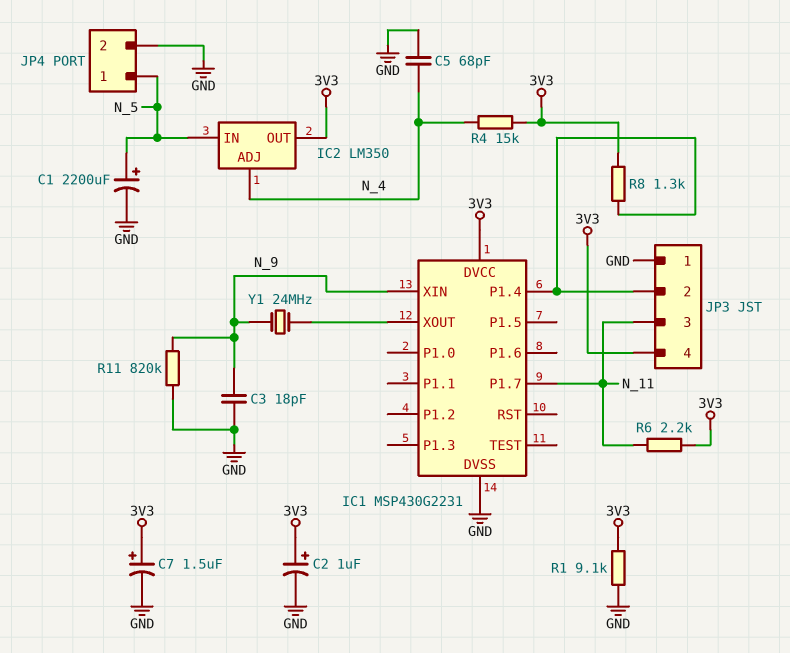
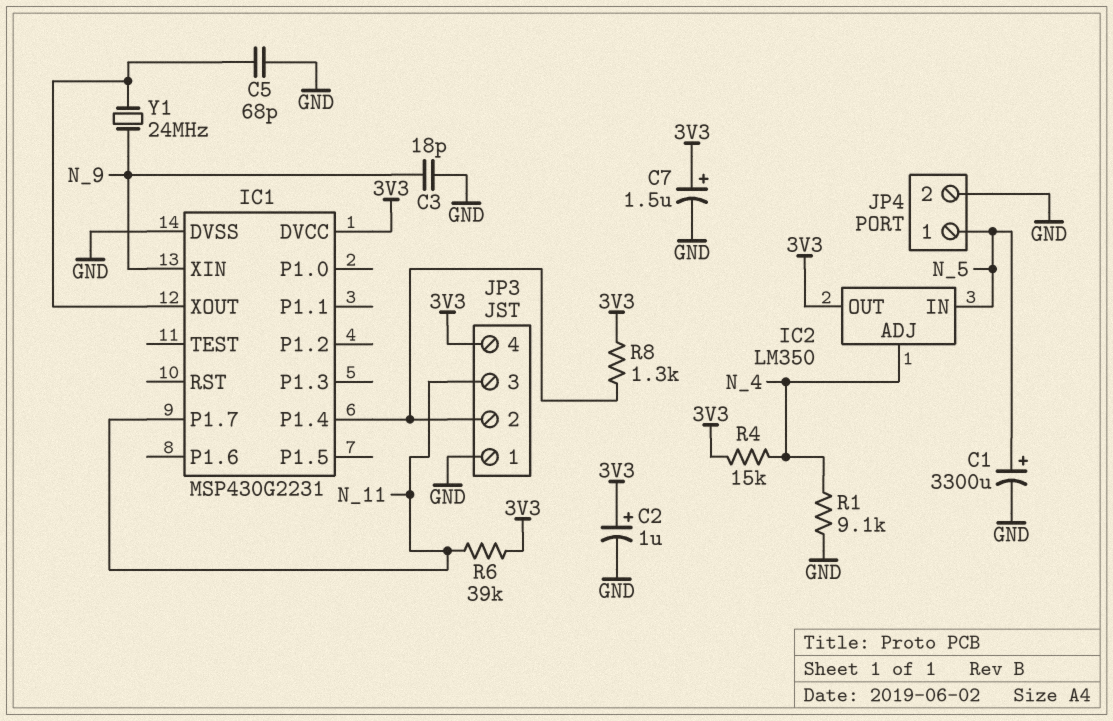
C1: 2200uF (plus N_5, minus GND) -> 3300uF (plus N_5, minus GND)
C5: 68pF (GND, N_4) -> 68pF (GND, IC1/XOUT)
R1: 9.1k (3V3, GND) -> 9.1k (GND, N_4)
R6: 2.2k (3V3, N_11) -> 39k (3V3, N_11)
R11: 820k (GND, N_9) -> none

